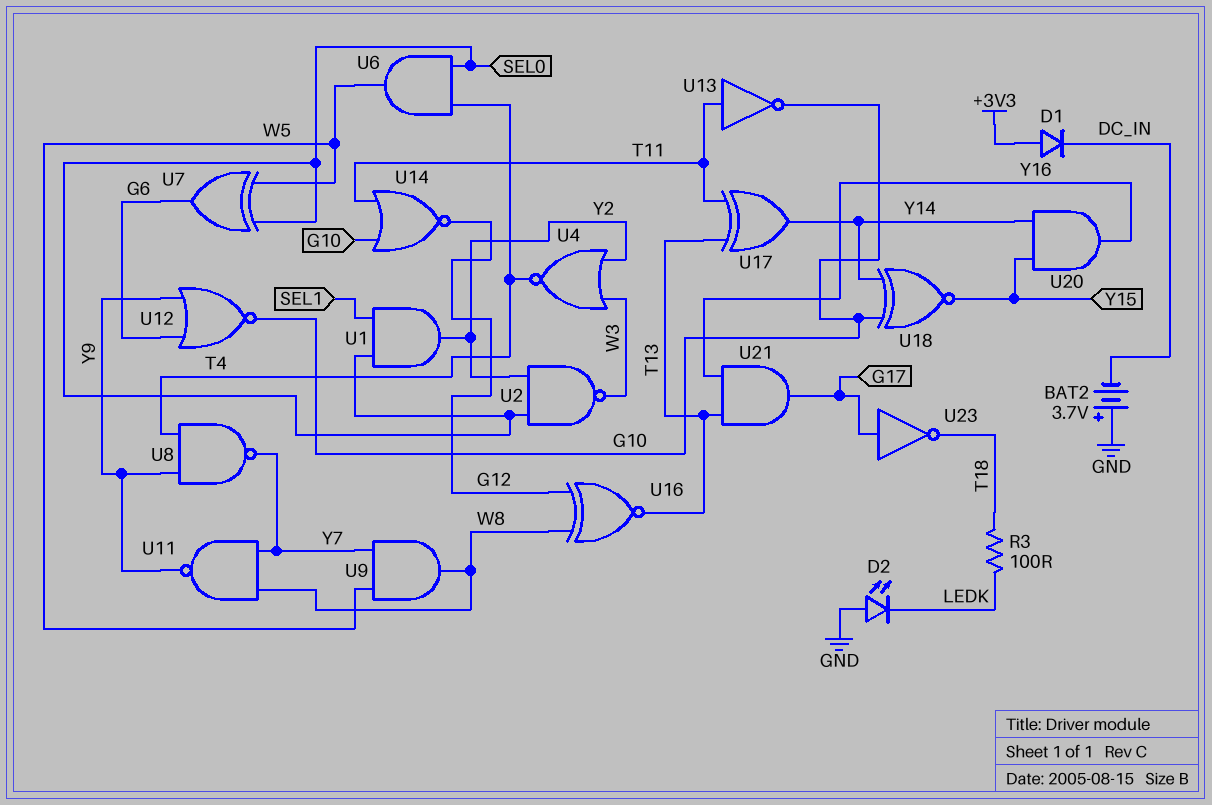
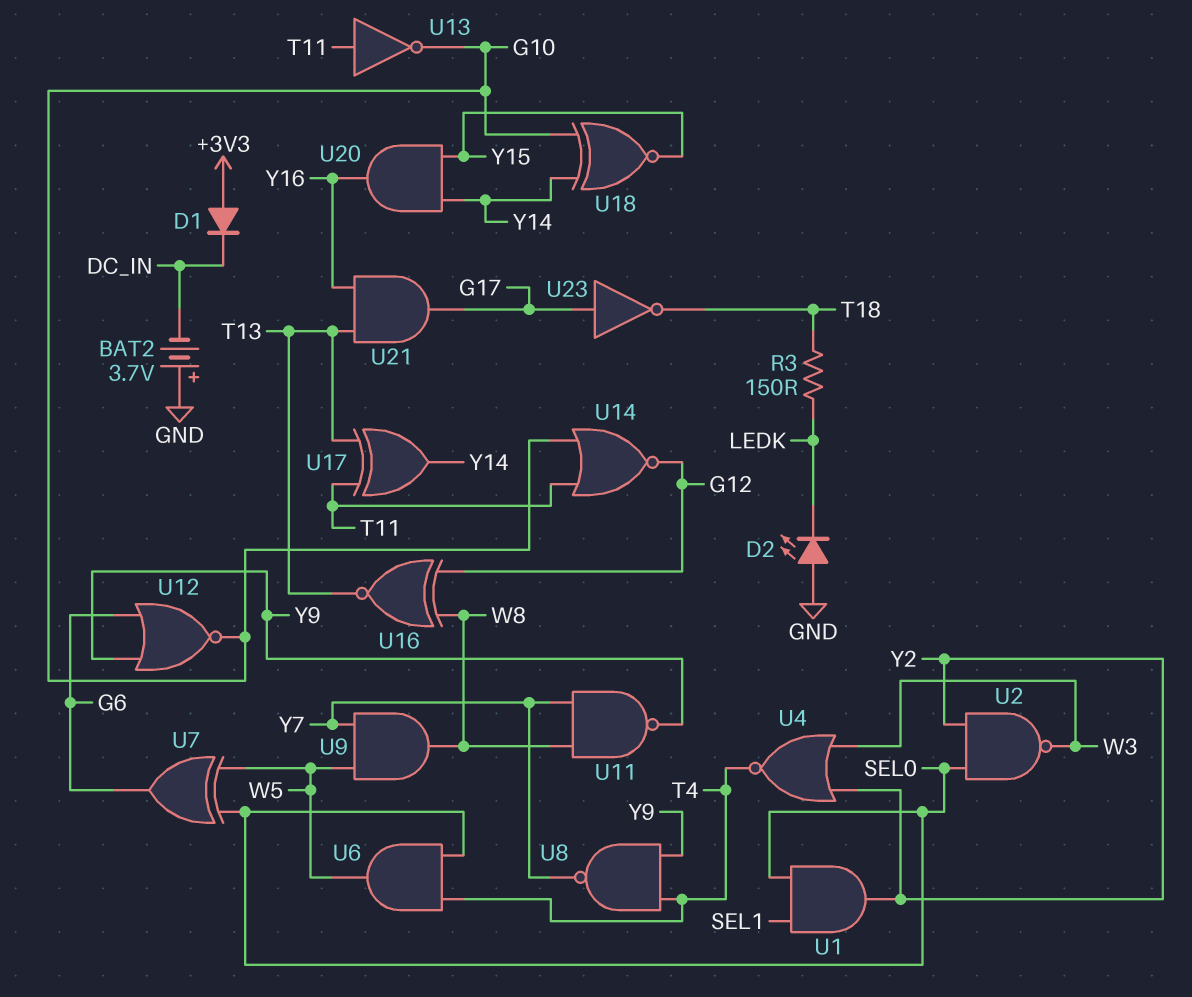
R3: 100 (LEDK, T18) -> 150 (LEDK, T18)

